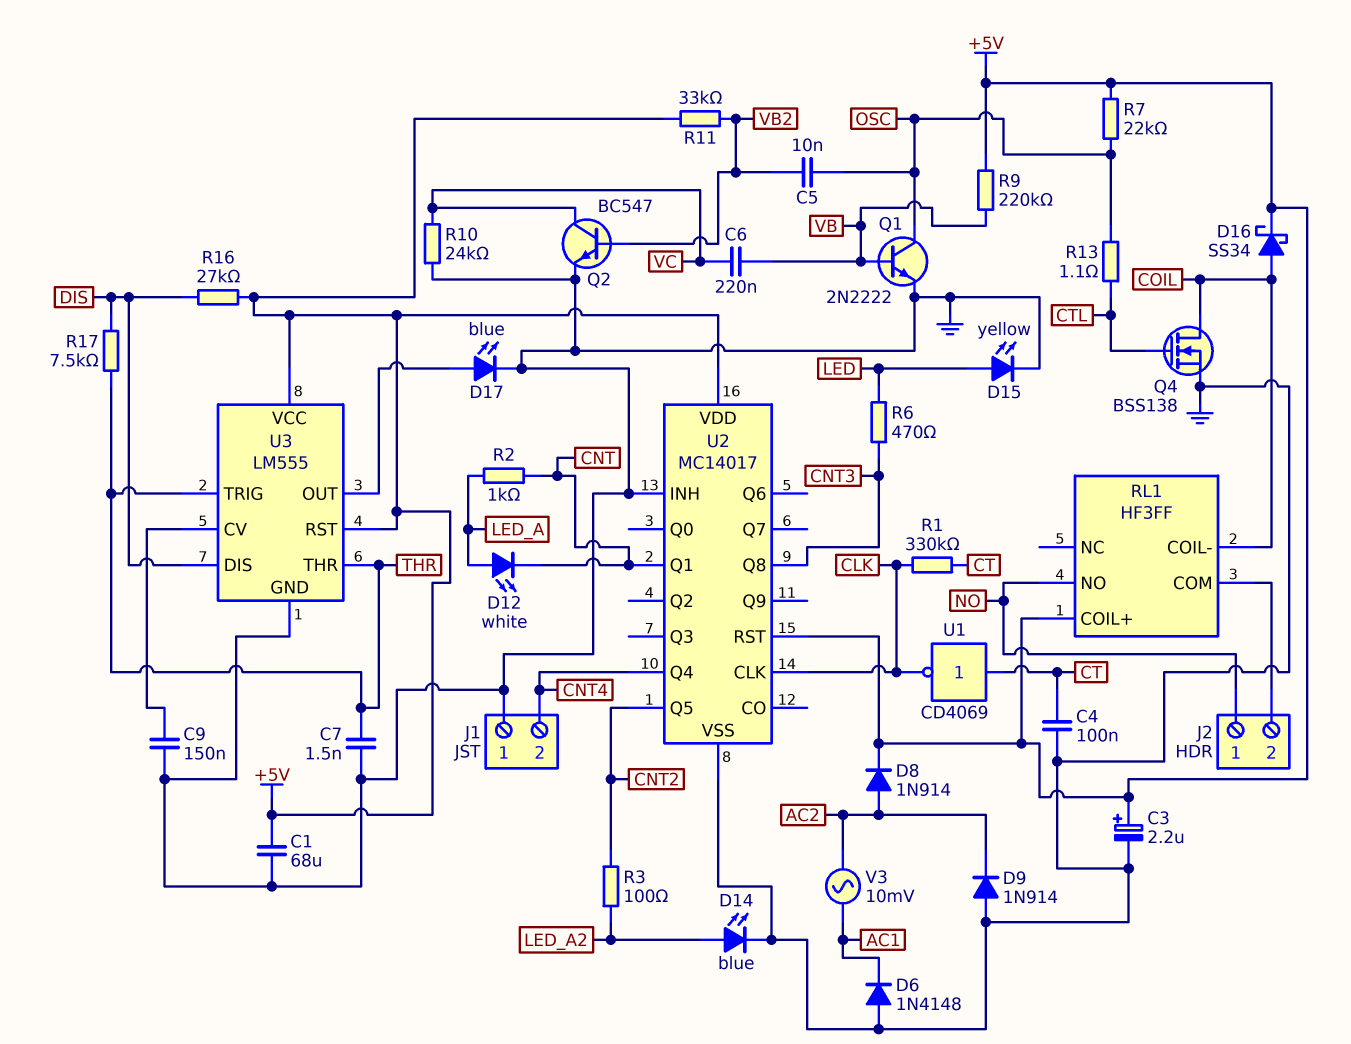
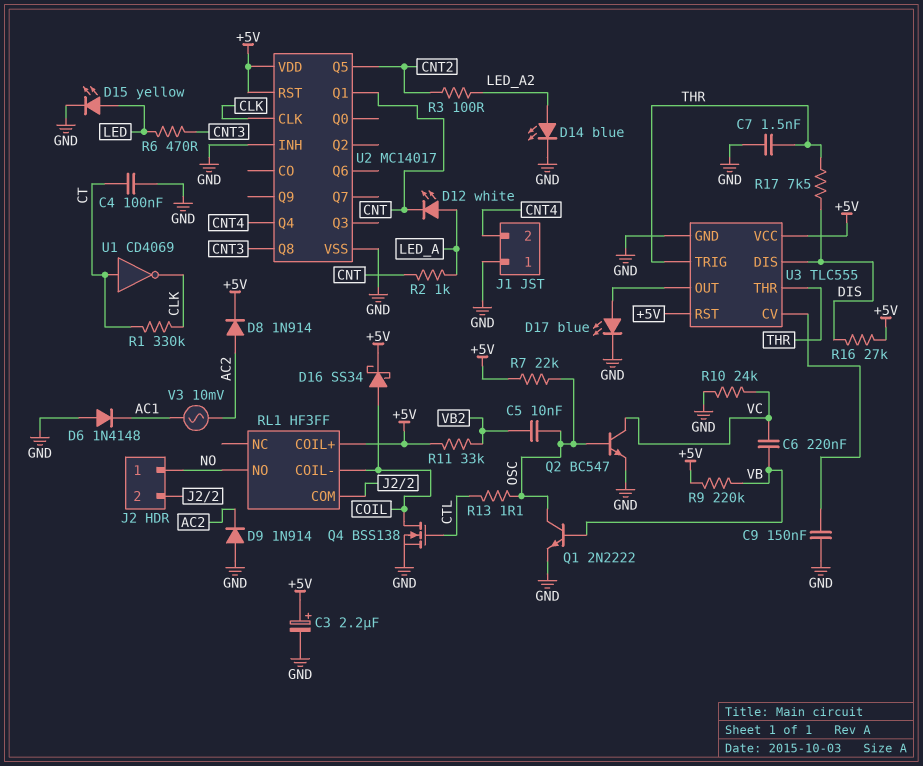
C1: 68uF (+5V, GND) -> none
Q2: NPN BC547 (B VB2, C VC, E GND) -> NPN BC547 (B OSC, C VC, E GND)
U3: LM555 -> TLC555

